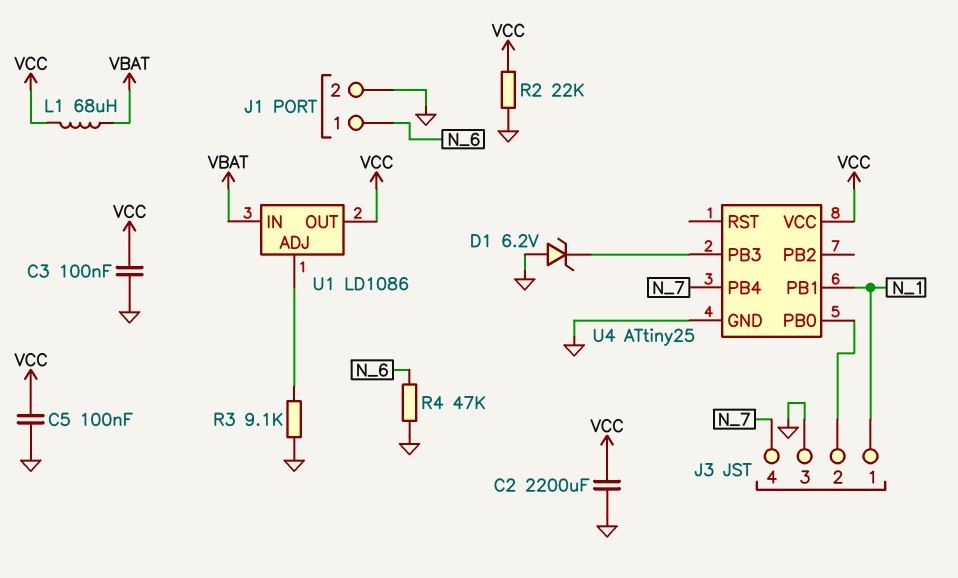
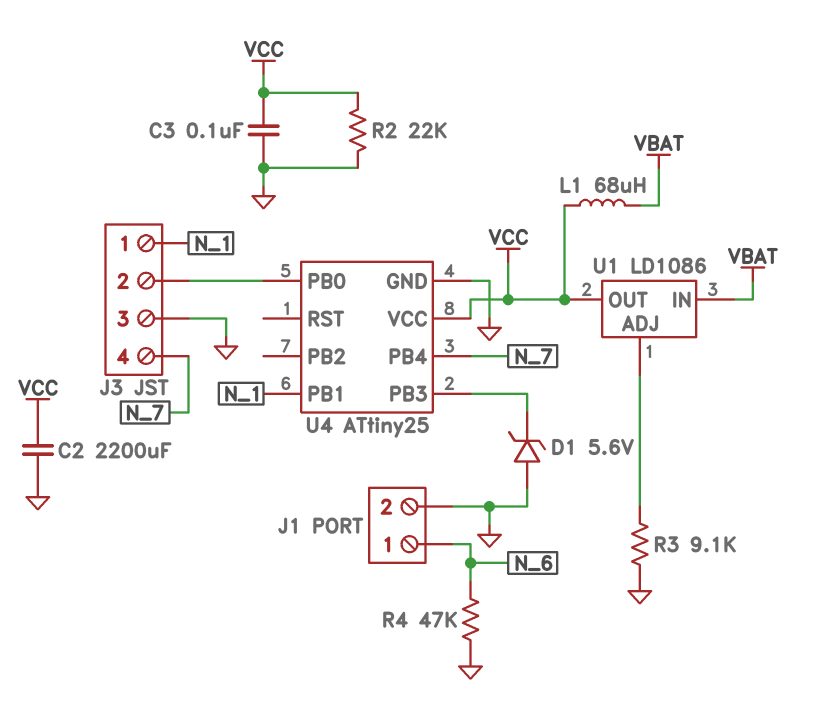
C5: 100nF (GND, VCC) -> none
D1: zener 6.2V (A GND, K U4/PB3) -> zener 5.6V (A GND, K U4/PB3)

